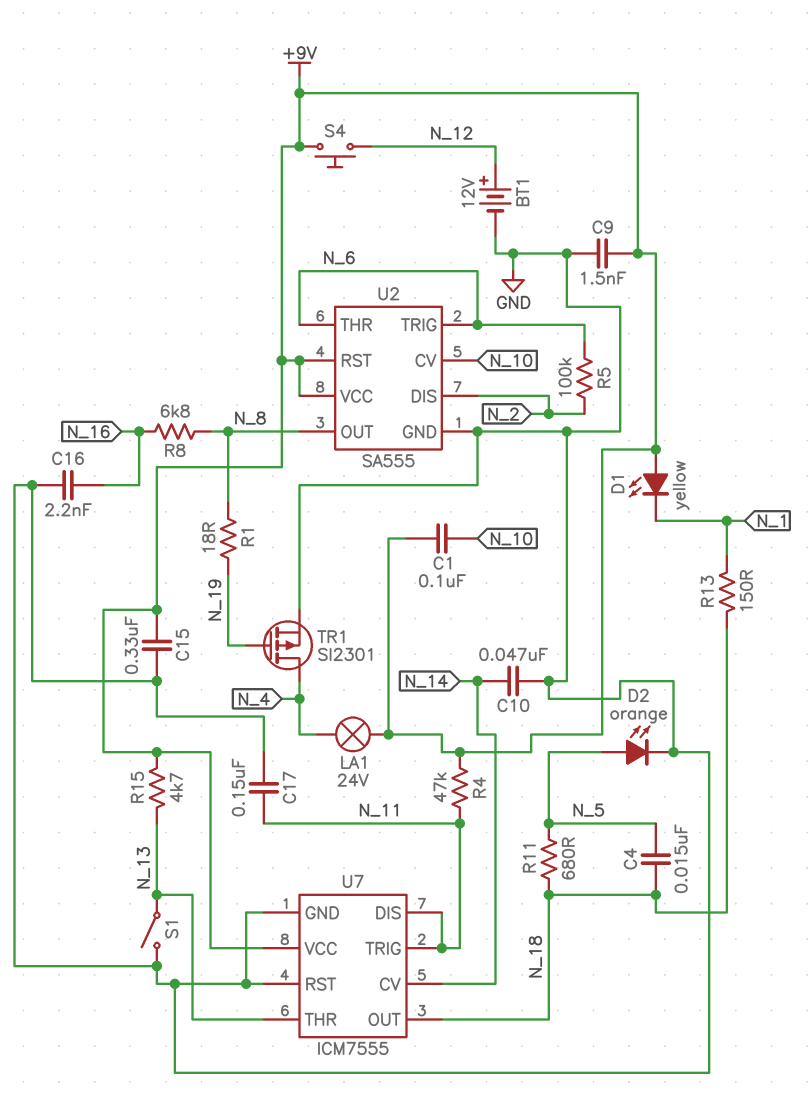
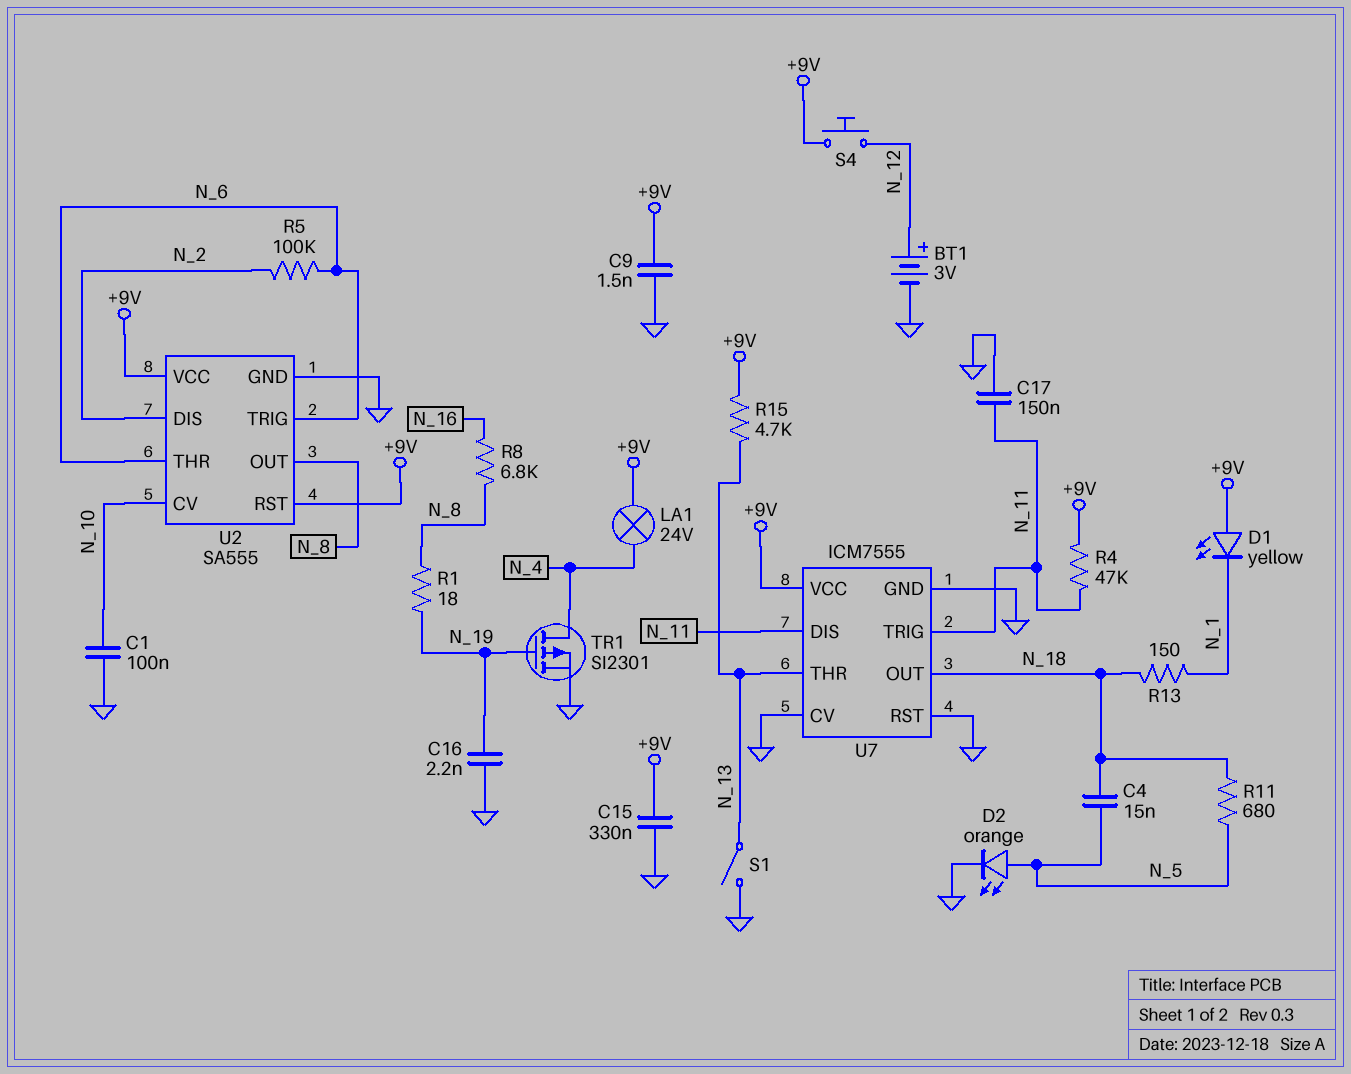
BT1: 12V (plus N_12, minus GND) -> 3V (plus N_12, minus GND)
C1: 100nF (+9V, N_10) -> 100nF (GND, N_10)
C10: 47nF (GND, N_14) -> none
C16: 2.2nF (GND, N_16) -> 2.2nF (GND, N_19)
U7 pin CV: N_14 -> GND

